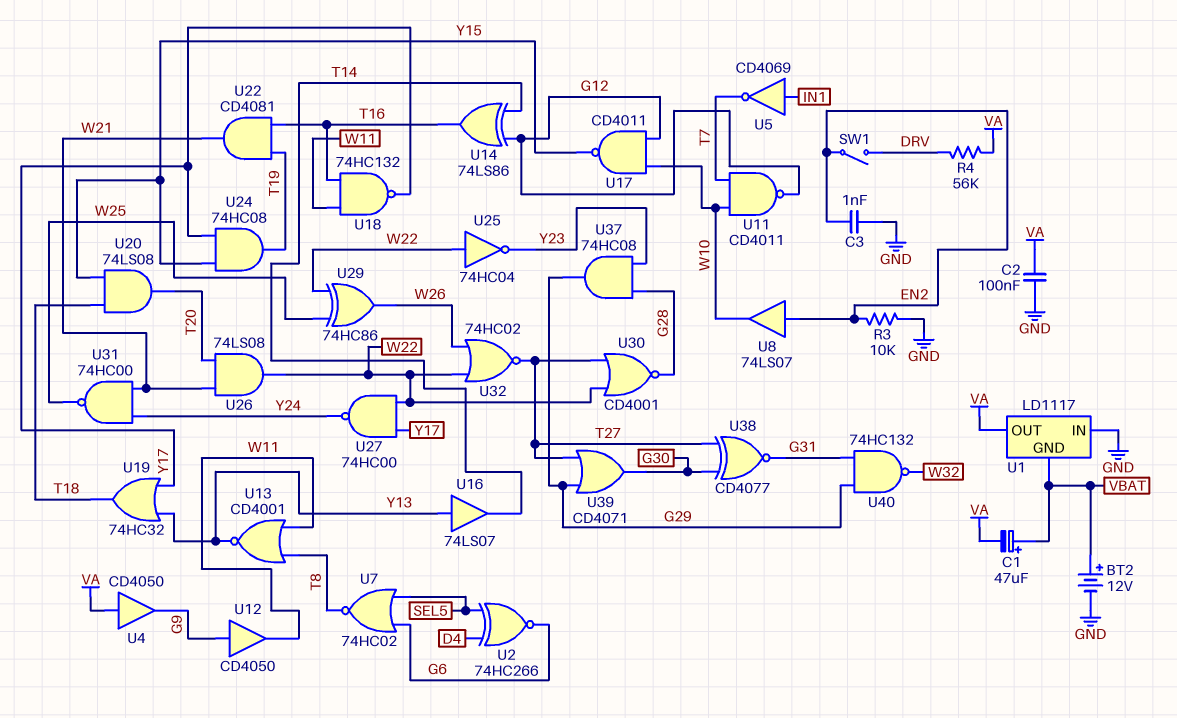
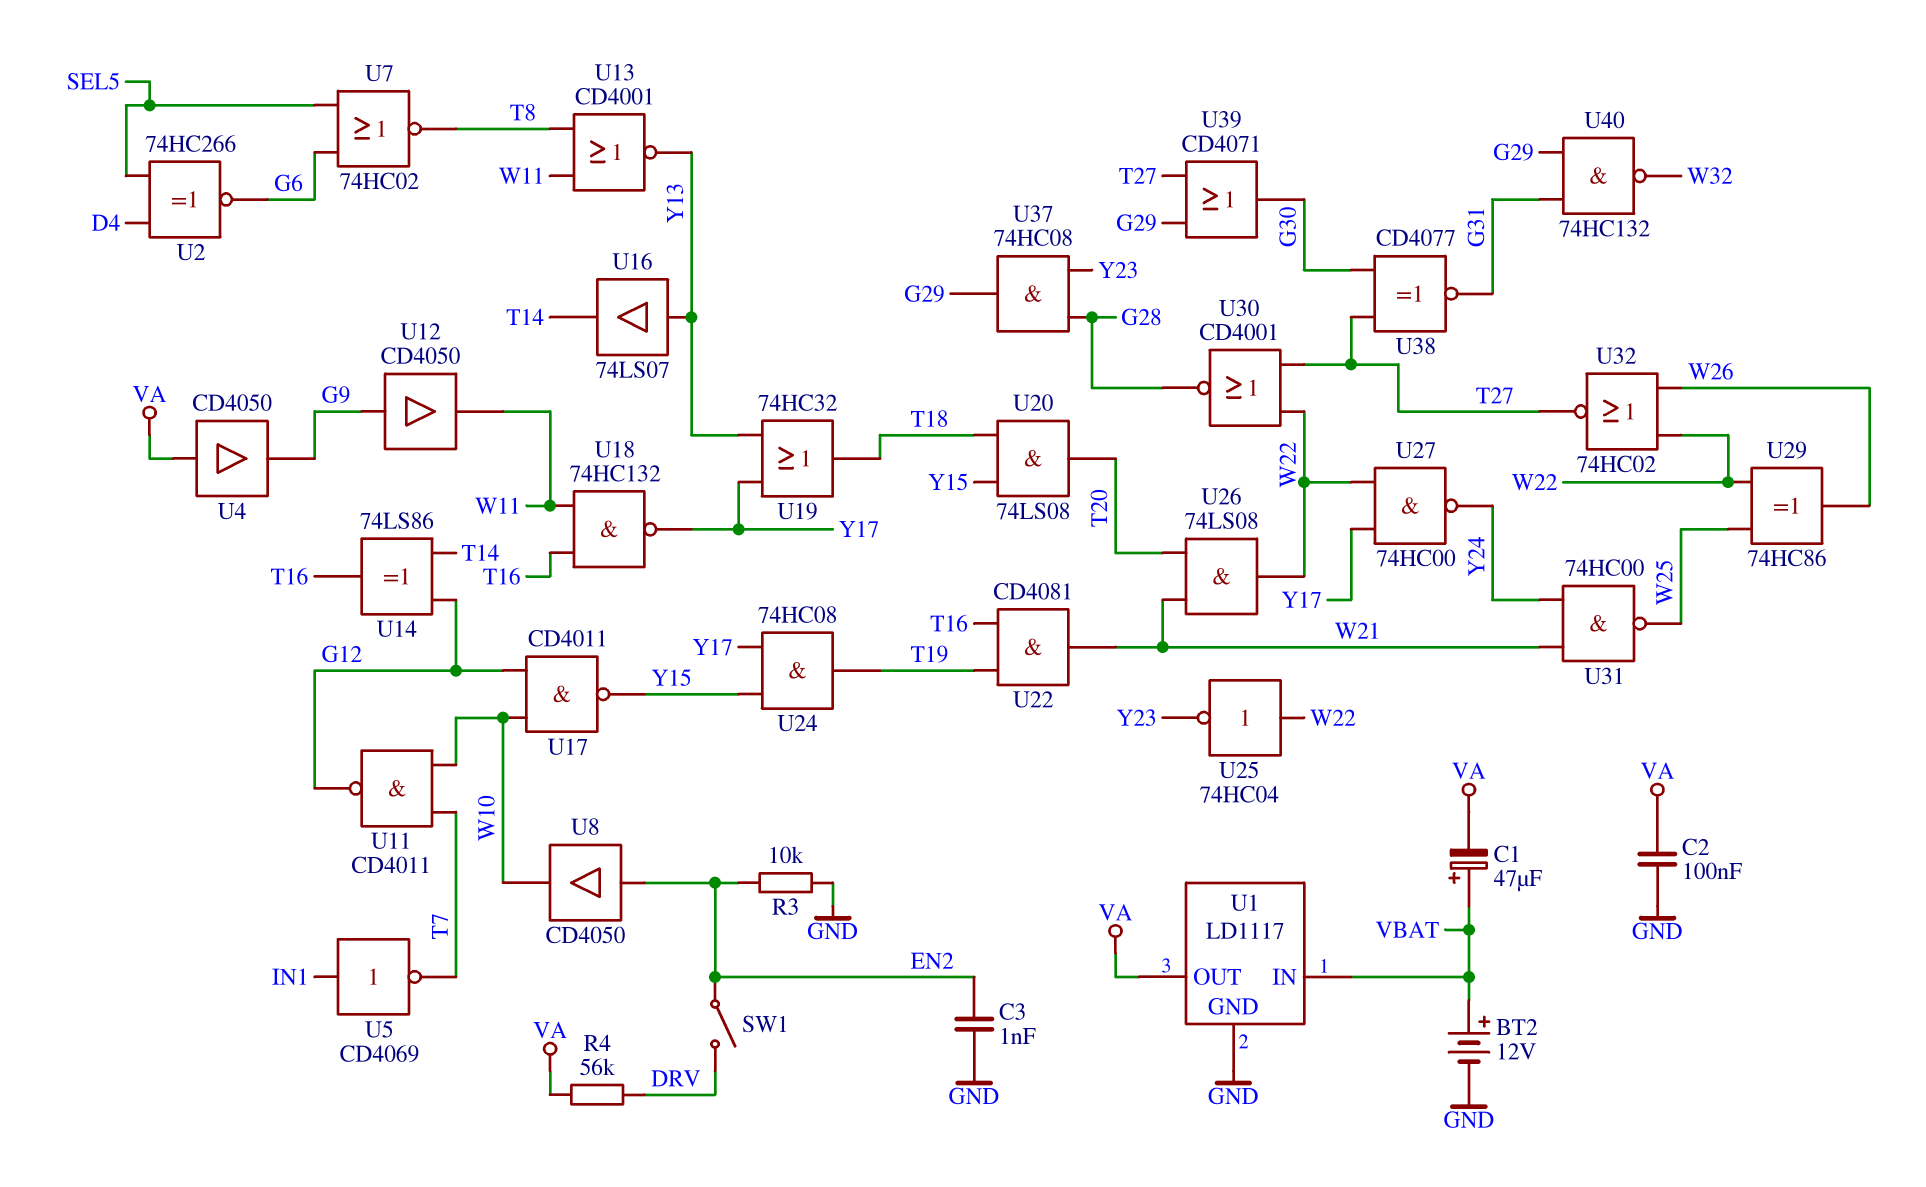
U1 pin GND: VBAT -> GND
U1 pin IN: GND -> VBAT
U8: buffer 74LS07 (in EN2, out W10) -> buffer CD4050 (in EN2, out W10)

